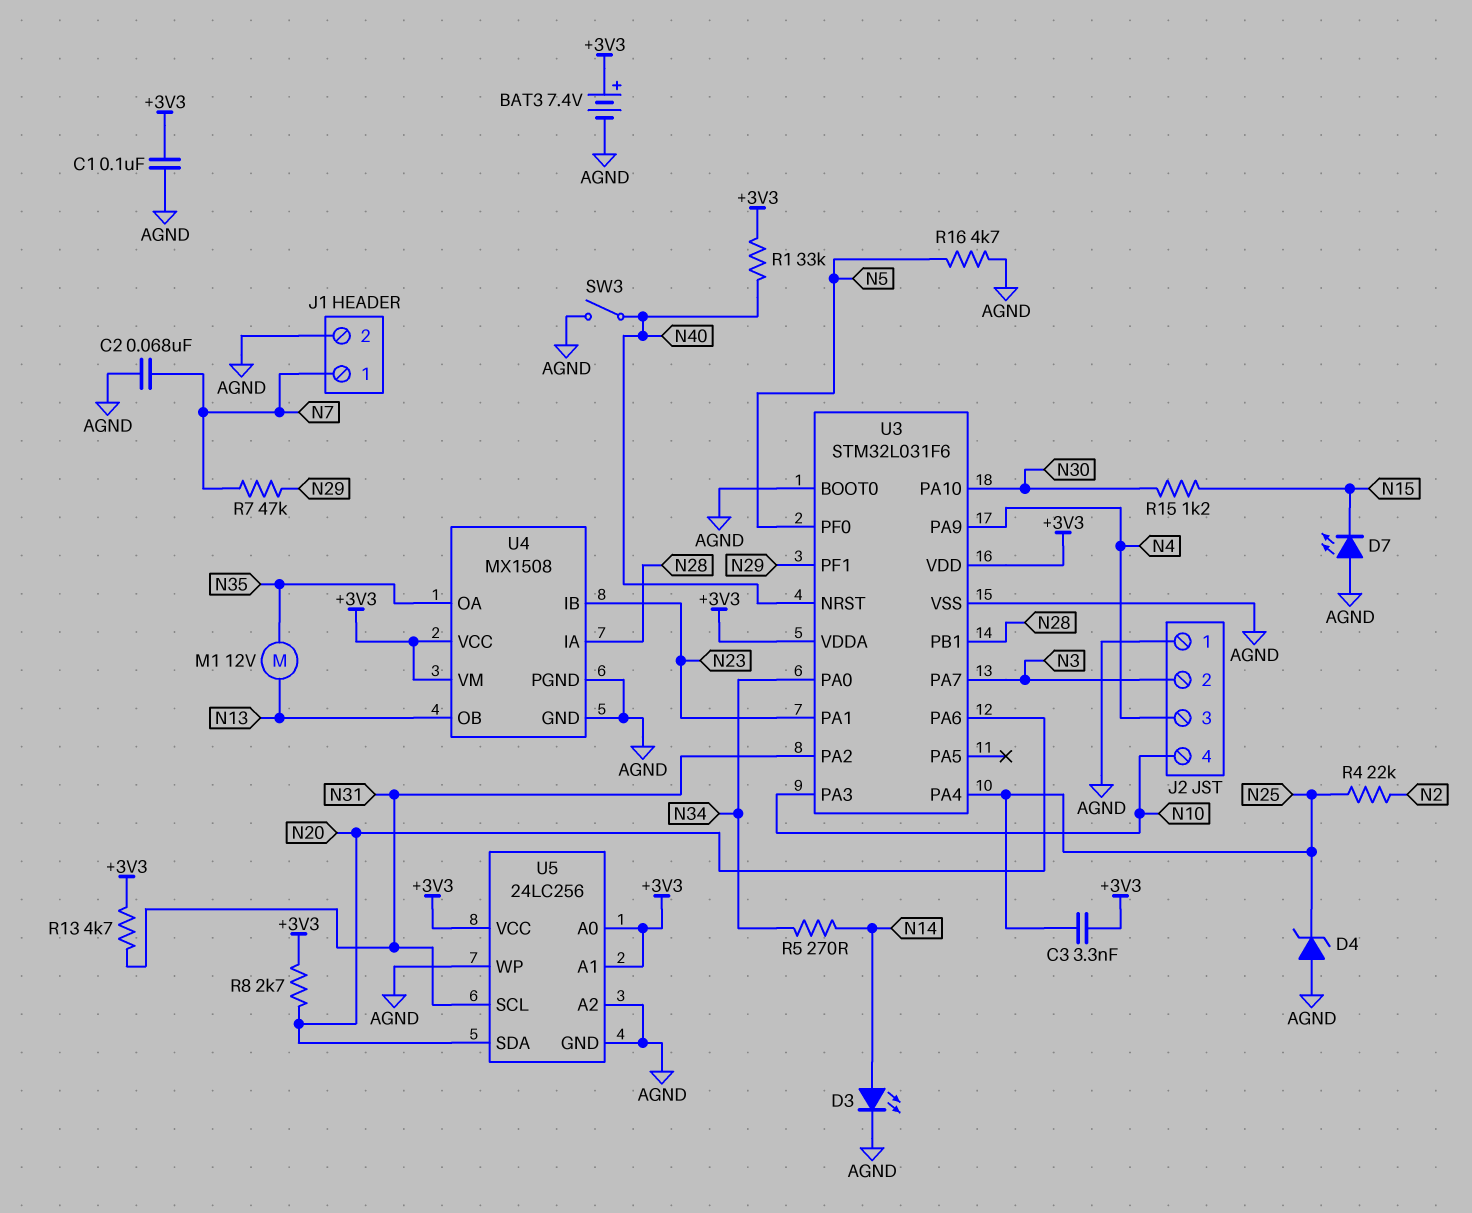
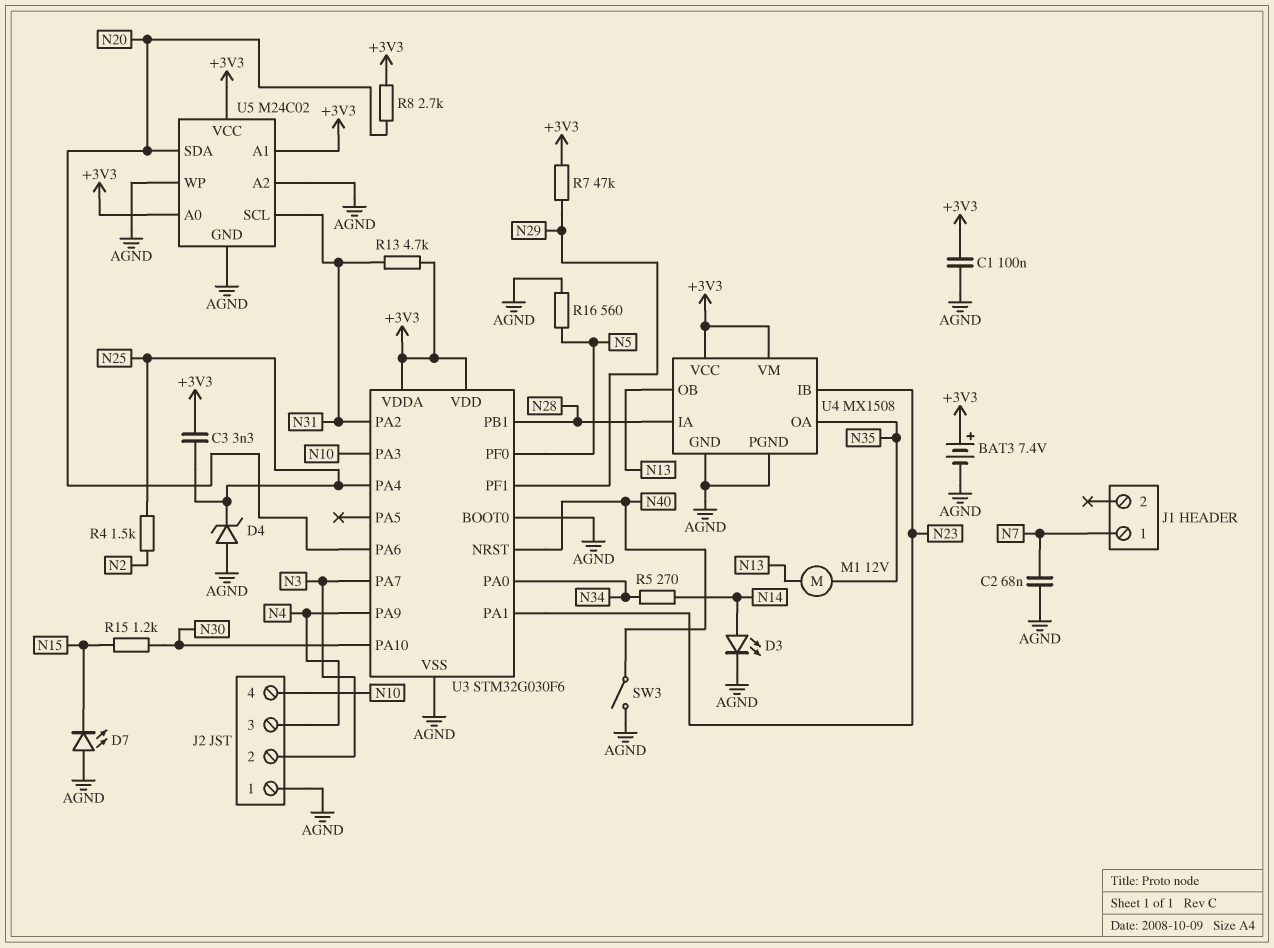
J1 pin 2: AGND -> none
R1: 33k (+3V3, N40) -> none
R4: 22k (N2, N25) -> 1.5k (N2, N25)
R7: 47k (N7, N29) -> 47k (+3V3, N29)
R16: 4.7k (AGND, N5) -> 560 (AGND, N5)
U3: STM32L031F6 -> STM32G030F6
U5: 24LC256 -> M24C02

